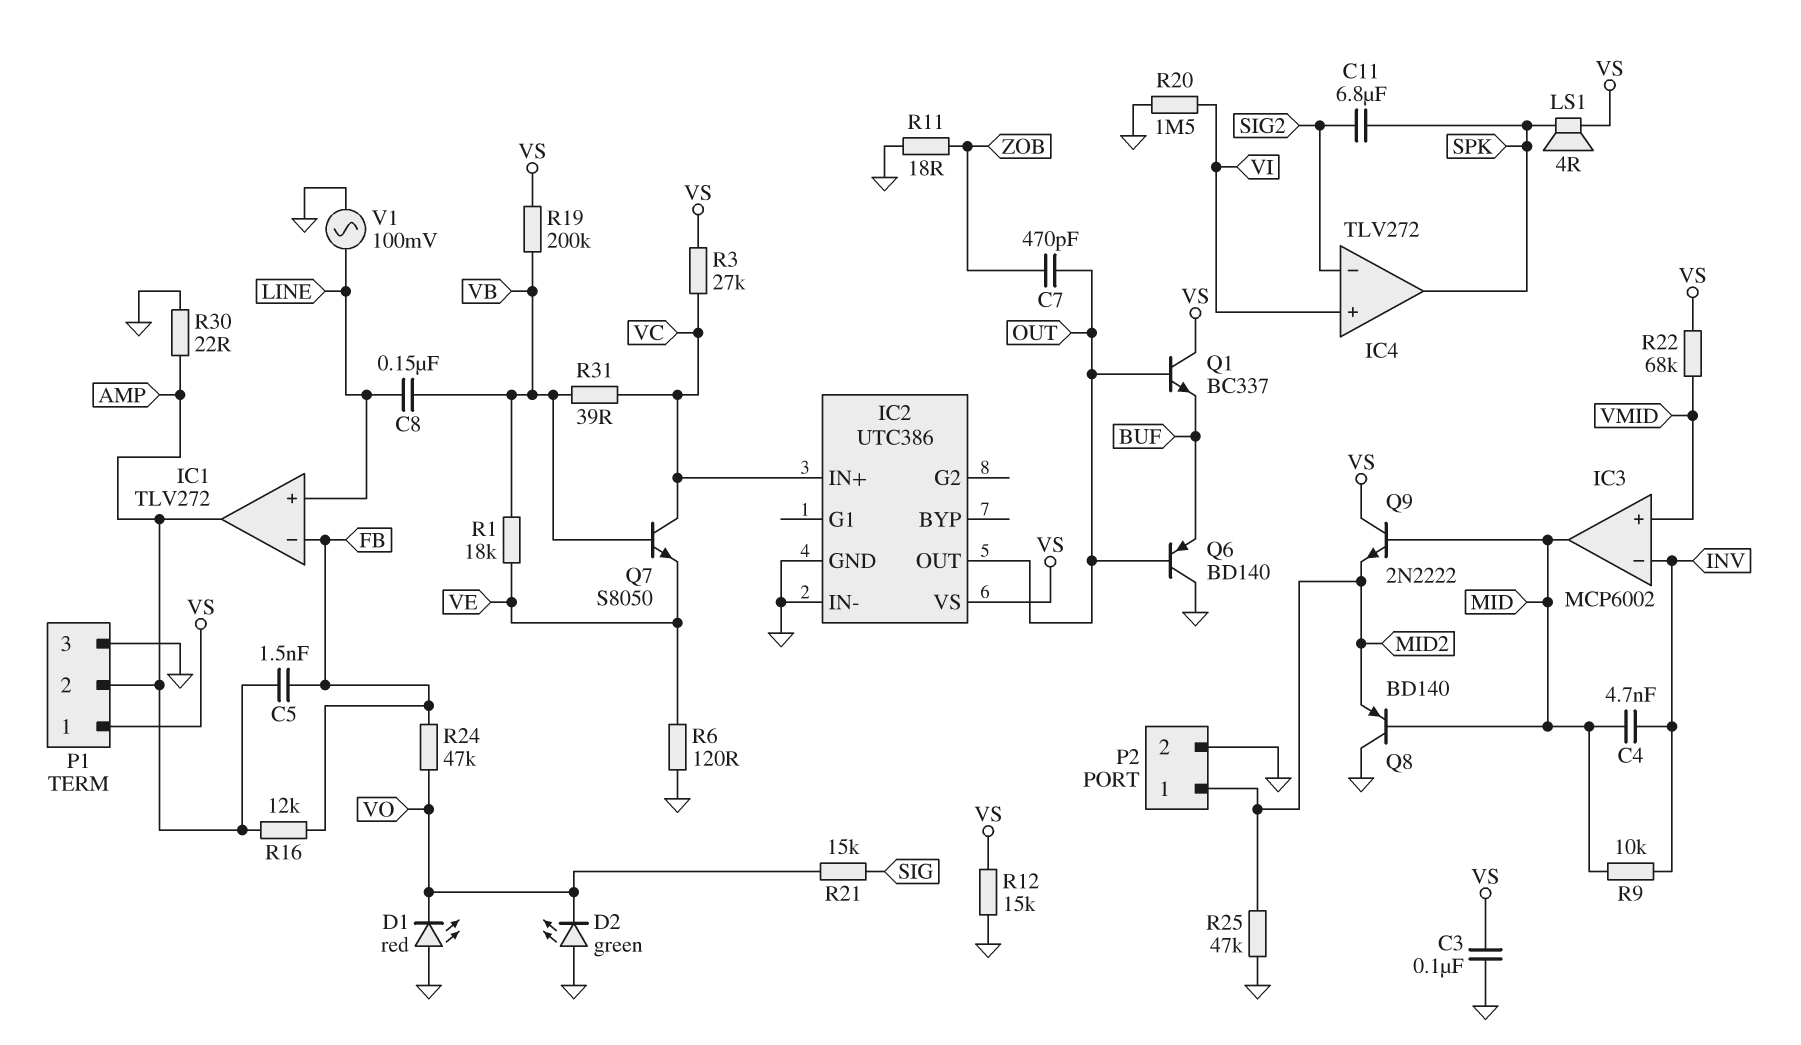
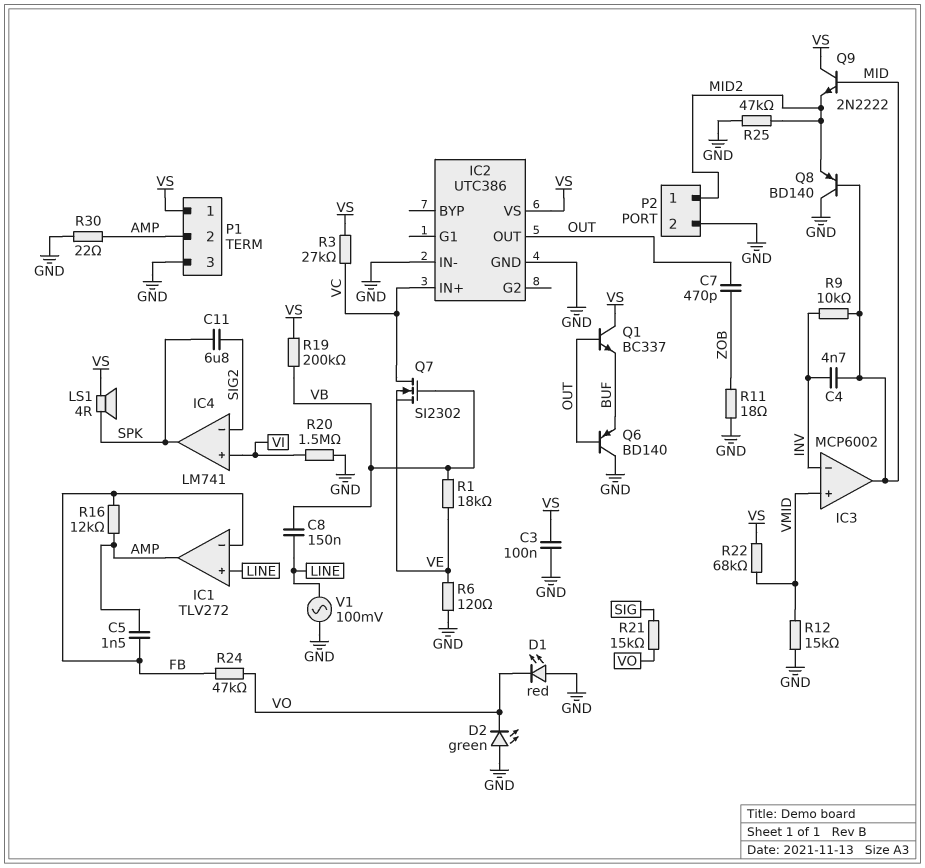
IC4: TLV272 -> LM741
Q7: NPN S8050 (B VB, C VC, E VE) -> NMOS SI2302 (G VB, D VC, S VE)
R12: 15k (GND, VS) -> 15k (GND, VMID)
R31: 39 (VB, VC) -> none

